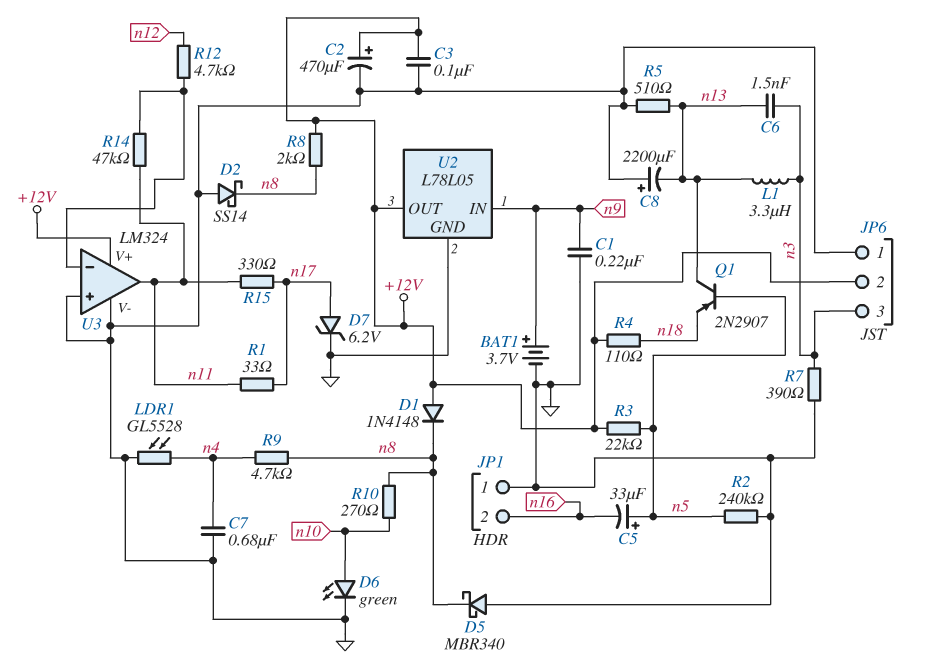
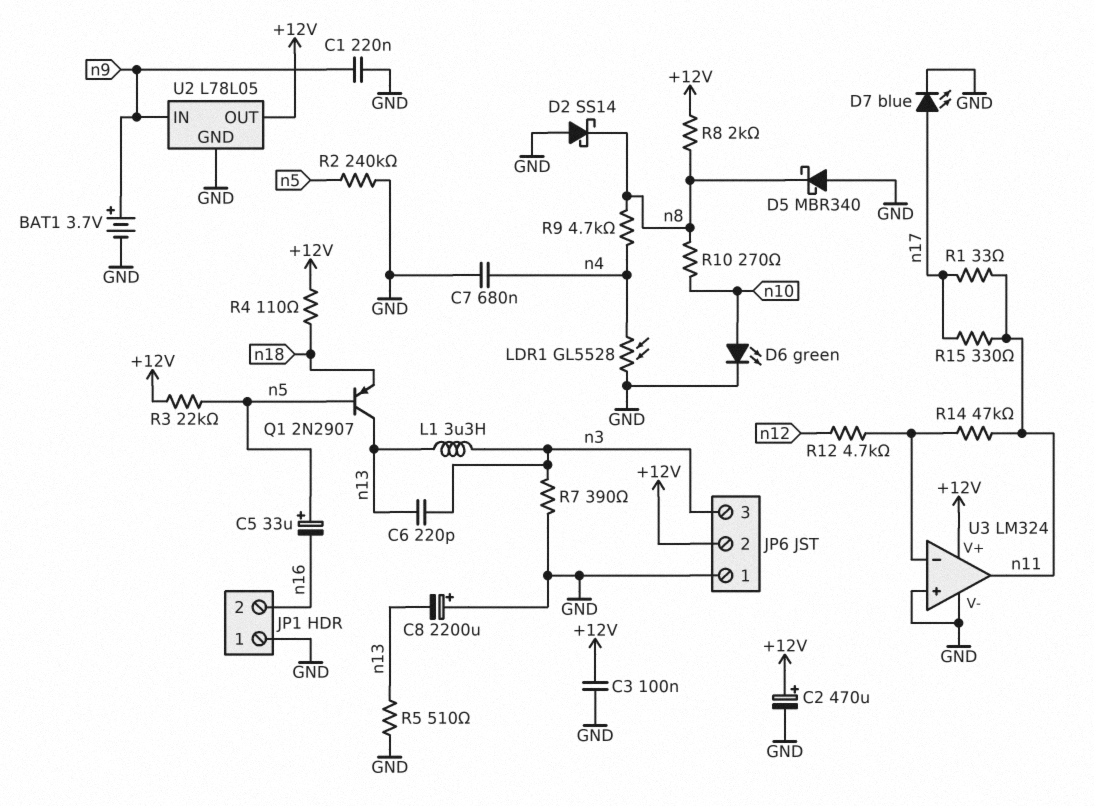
C6: 1.5nF (n3, n13) -> 220pF (n3, n13)
D1: diode 1N4148 (A +12V, K n8) -> none
D7: zener 6.2V (A n17, K GND) -> LED blue (A n17, K GND)

